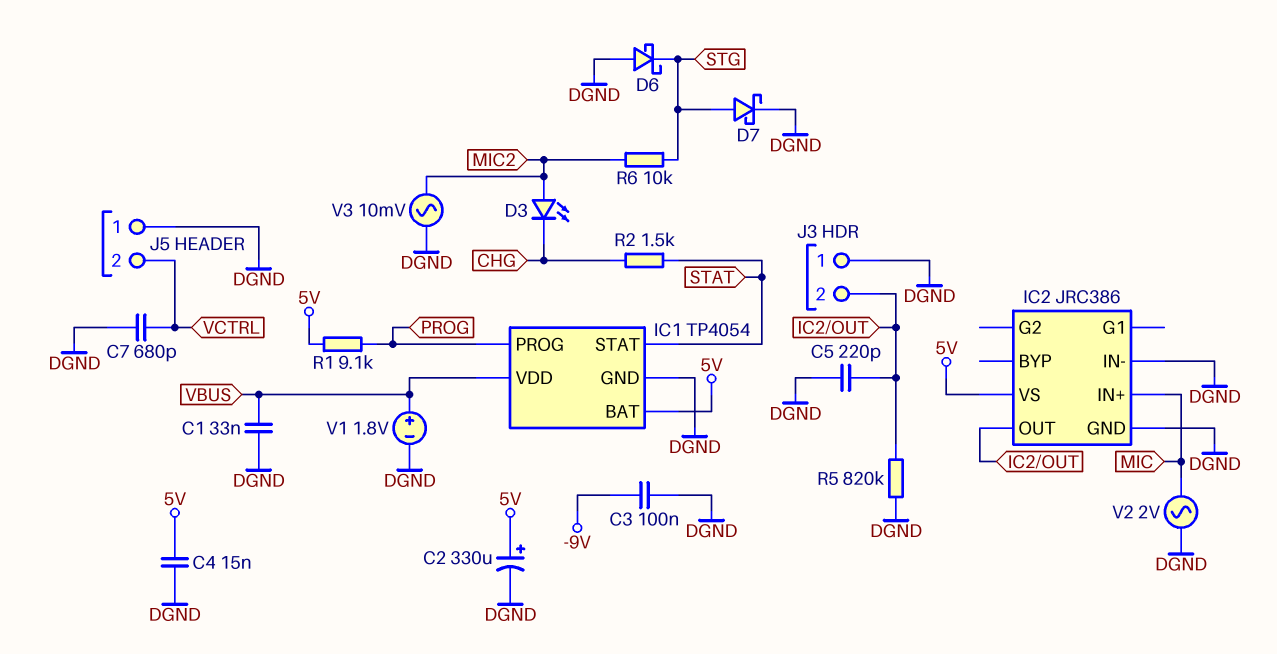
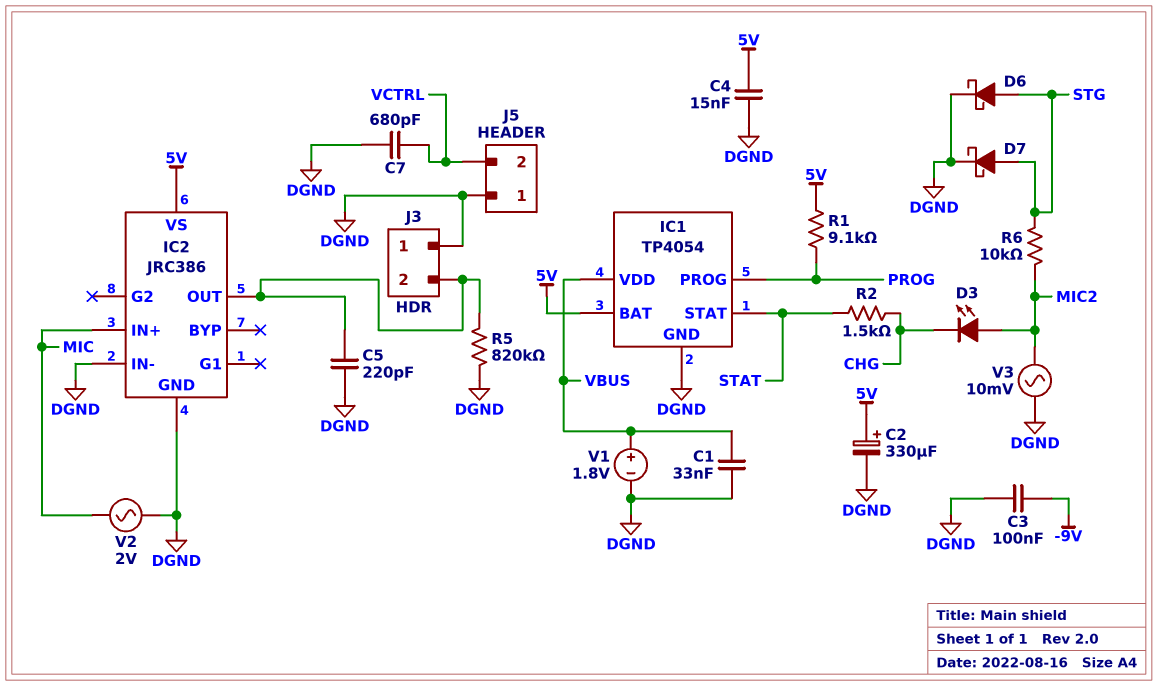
D6: schottky (A DGND, K STG) -> schottky (A STG, K DGND)

